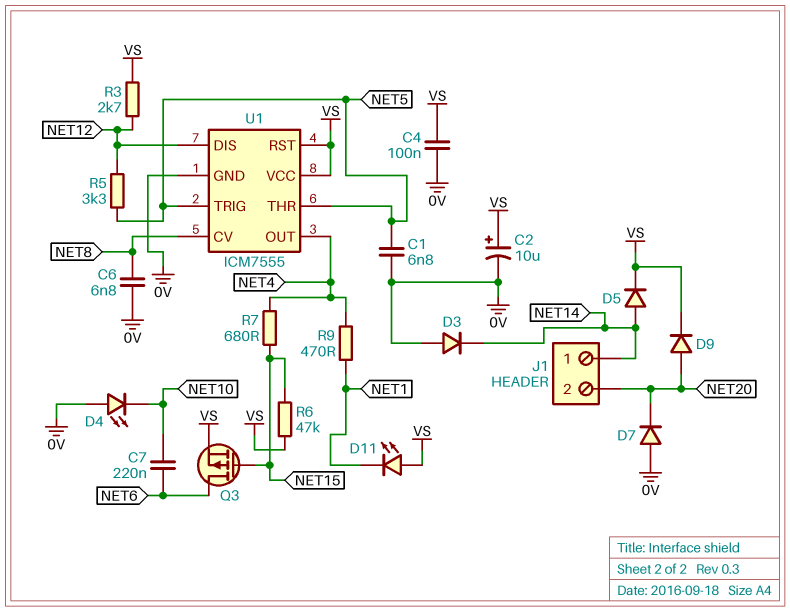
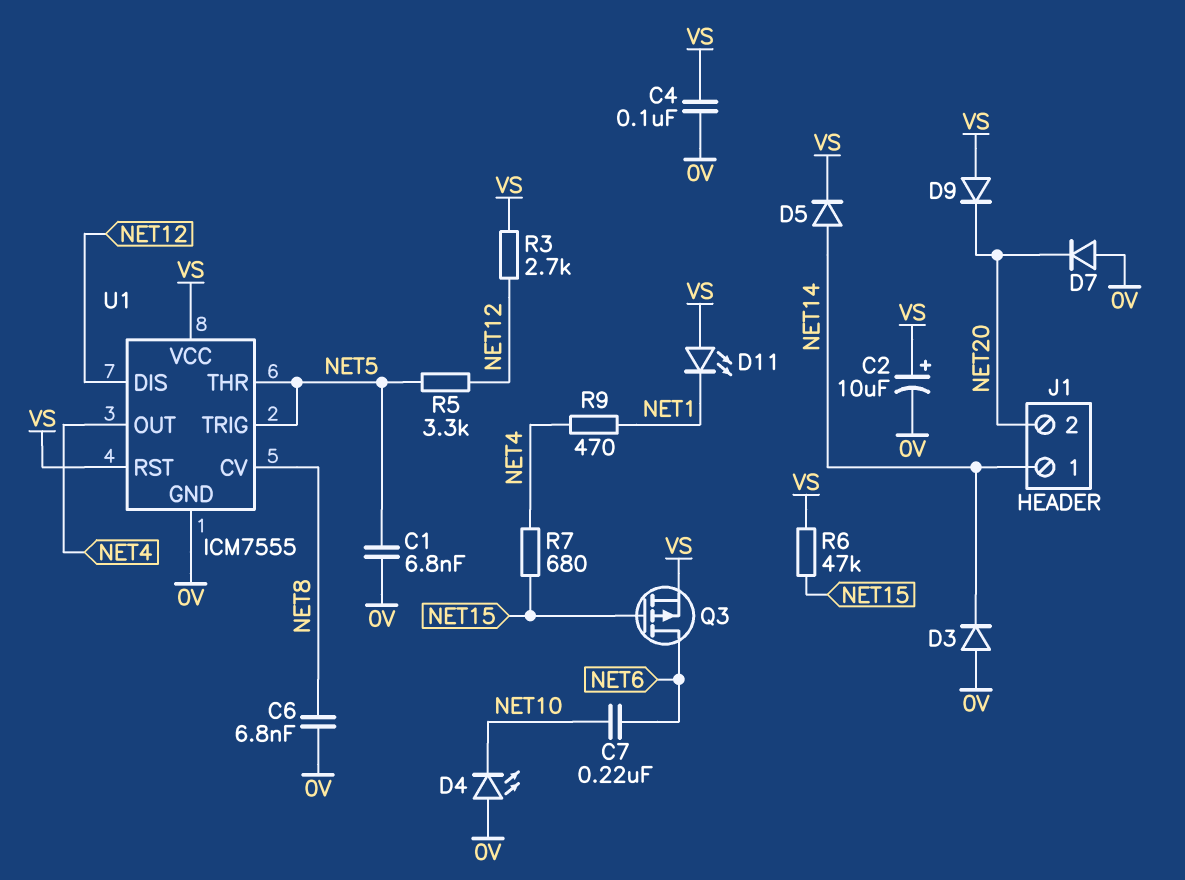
D9: diode (A NET20, K VS) -> diode (A VS, K NET20)

